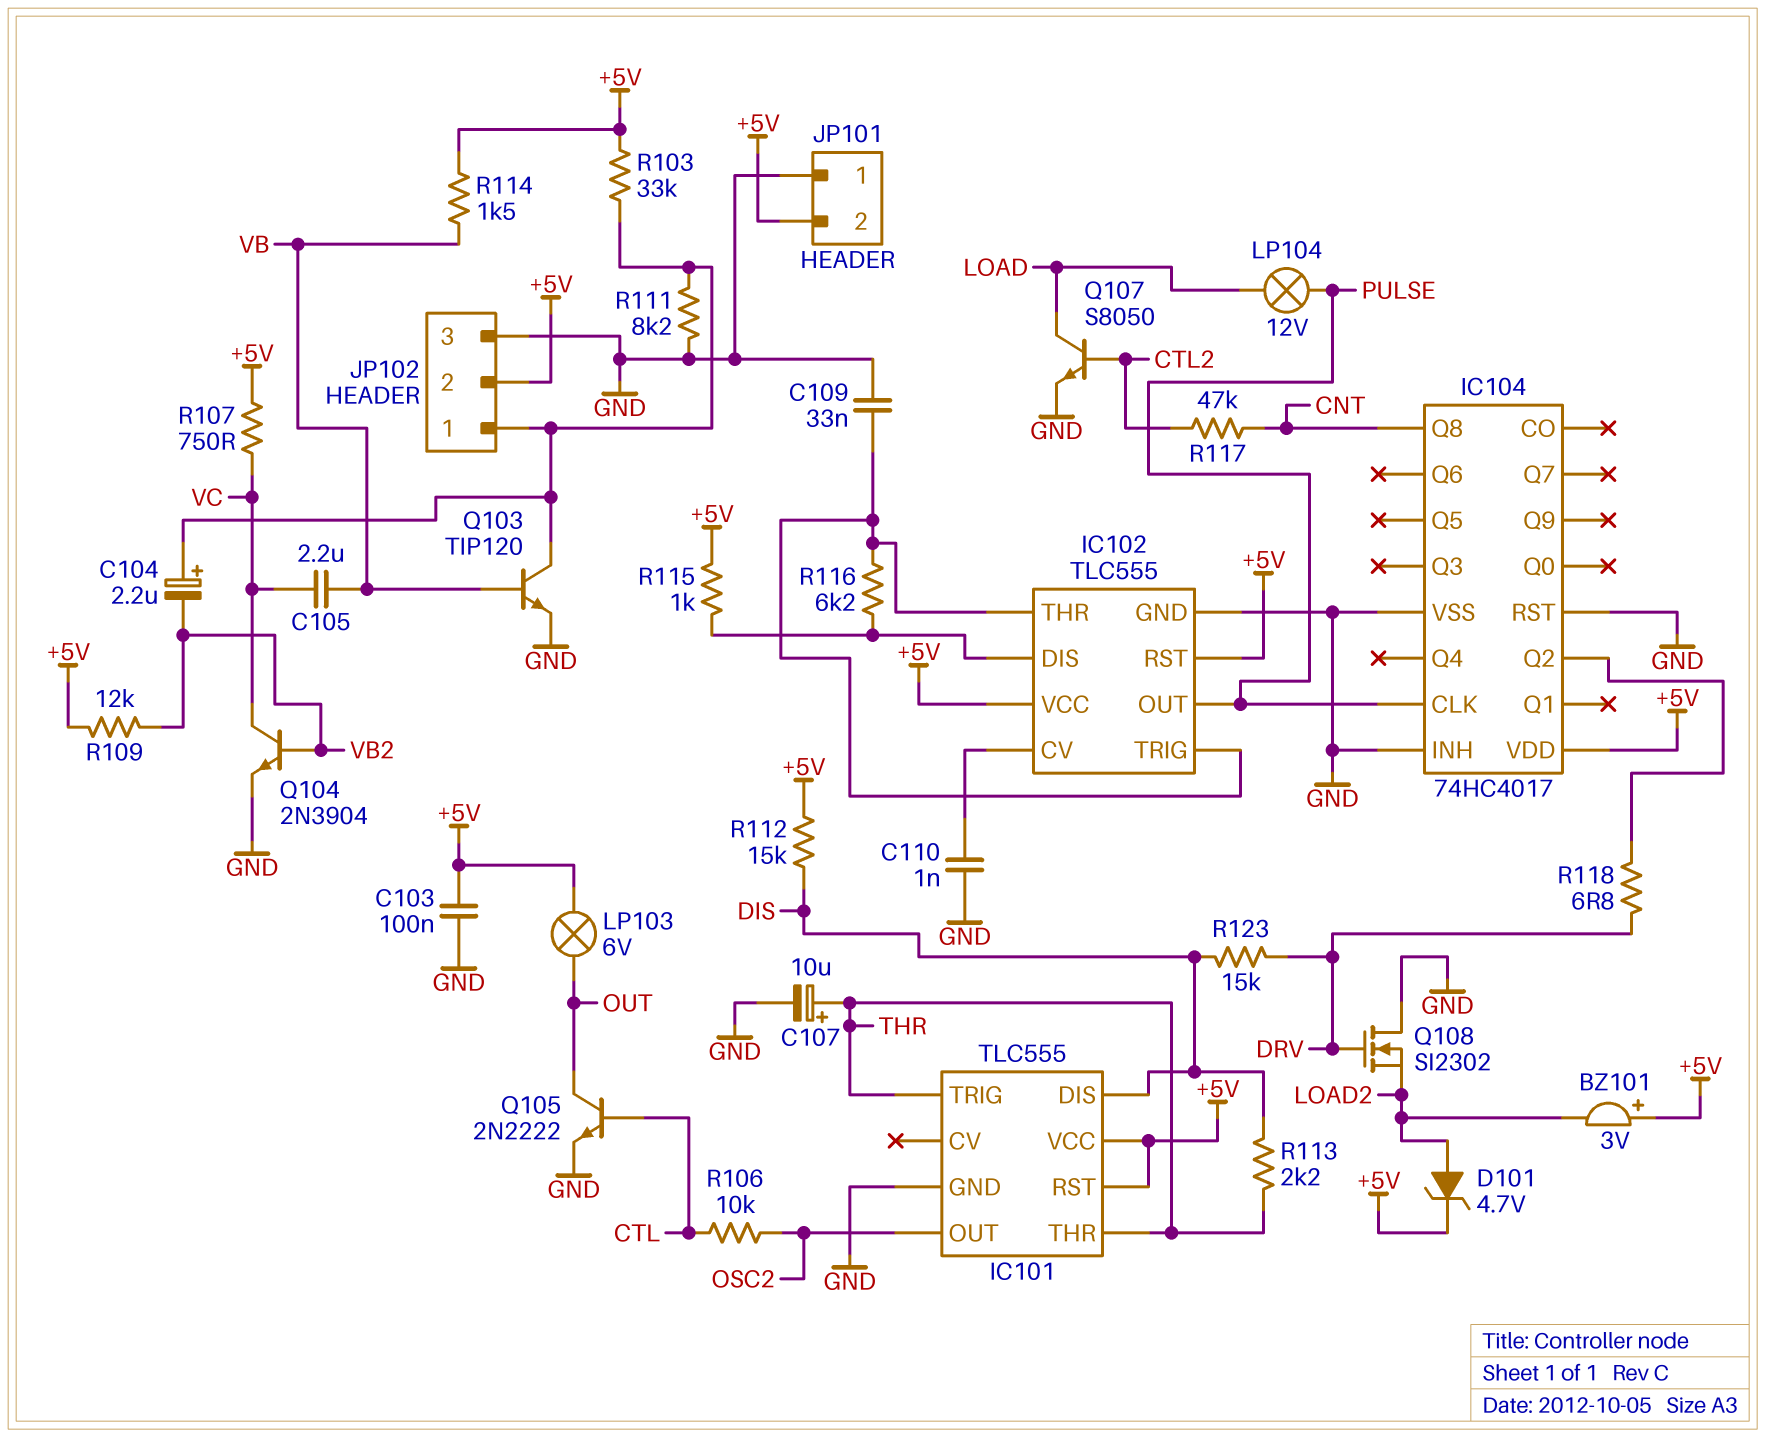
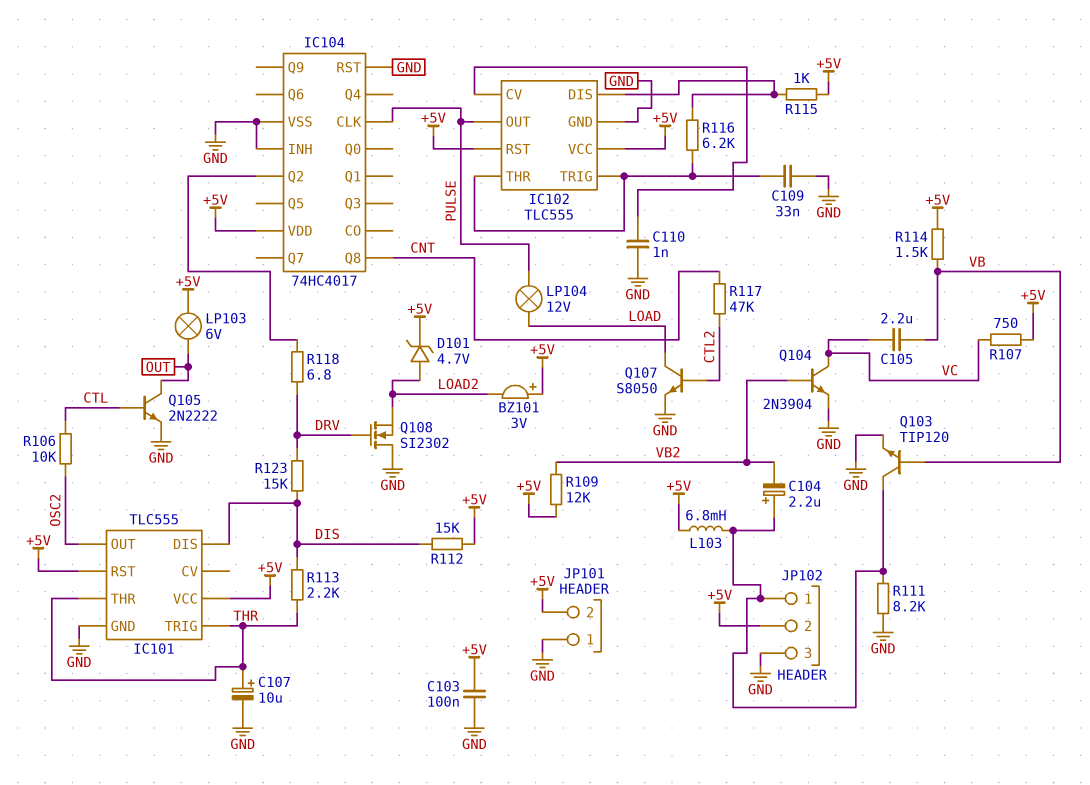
L103: none -> 6.8mH (+5V, JP102/1)
R103: 33k (+5V, JP102/1) -> none

